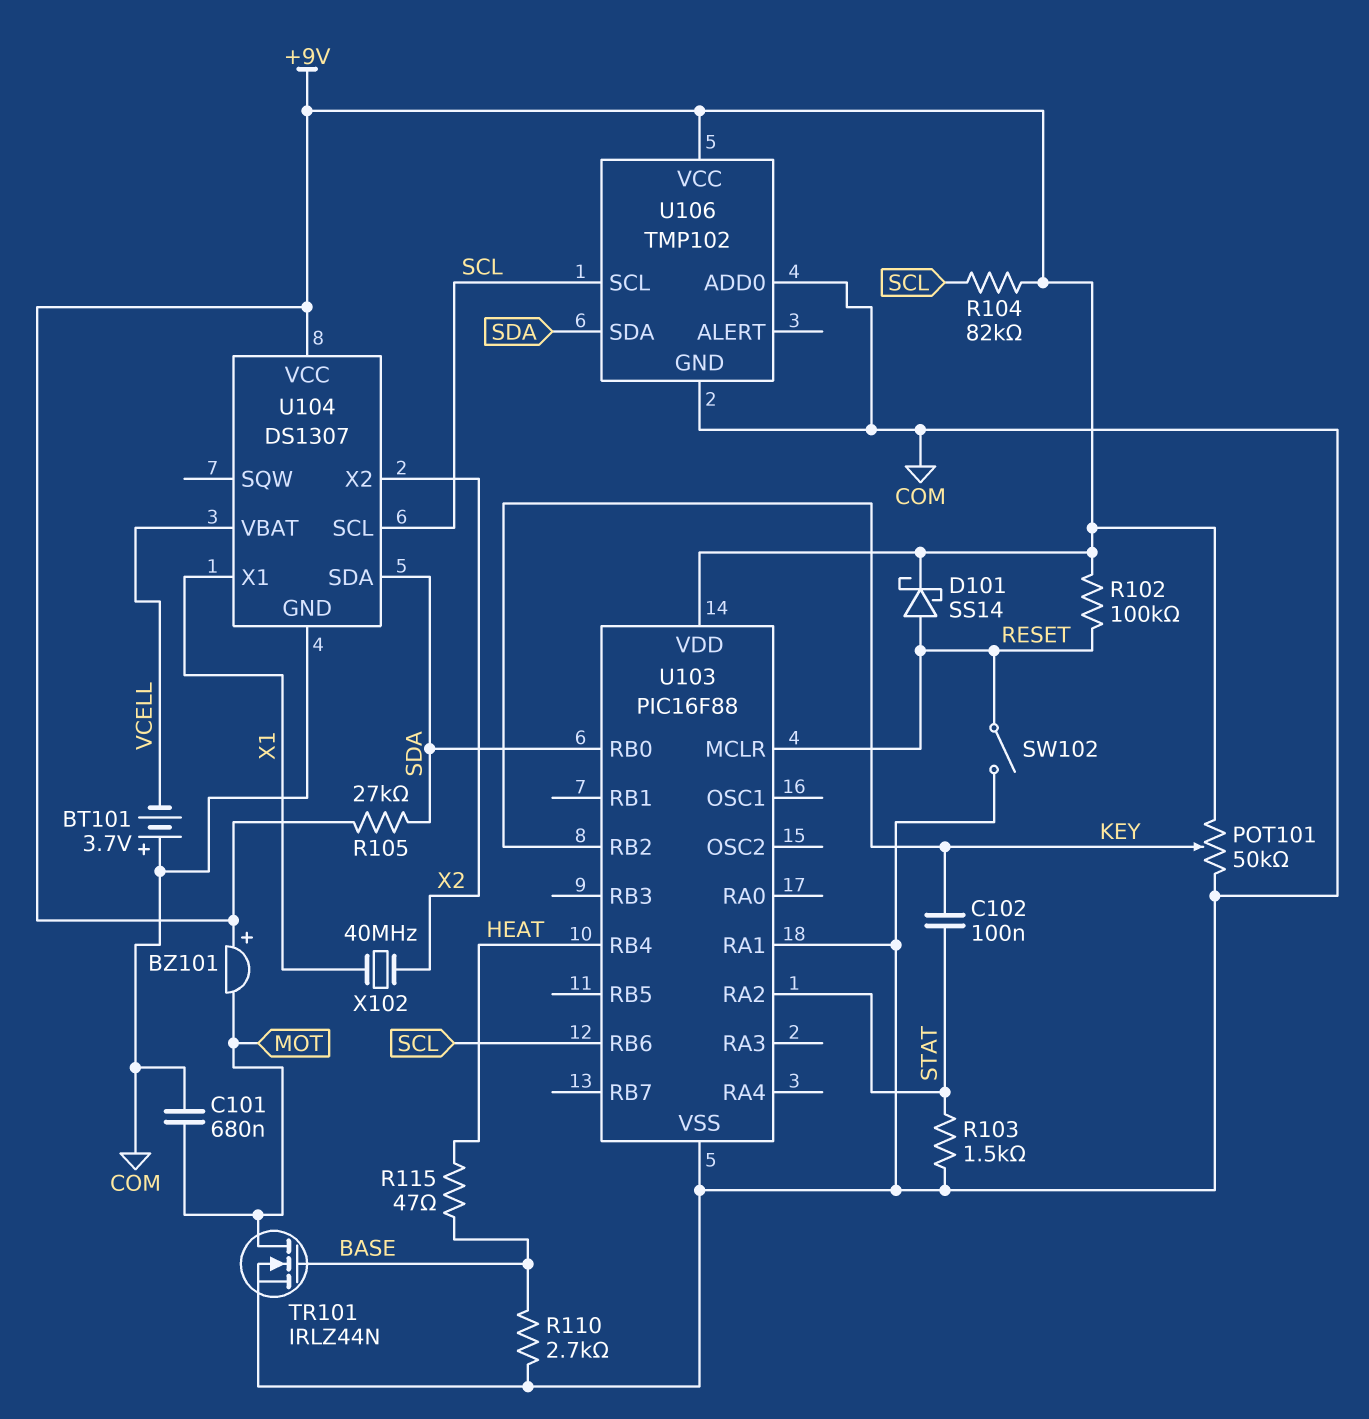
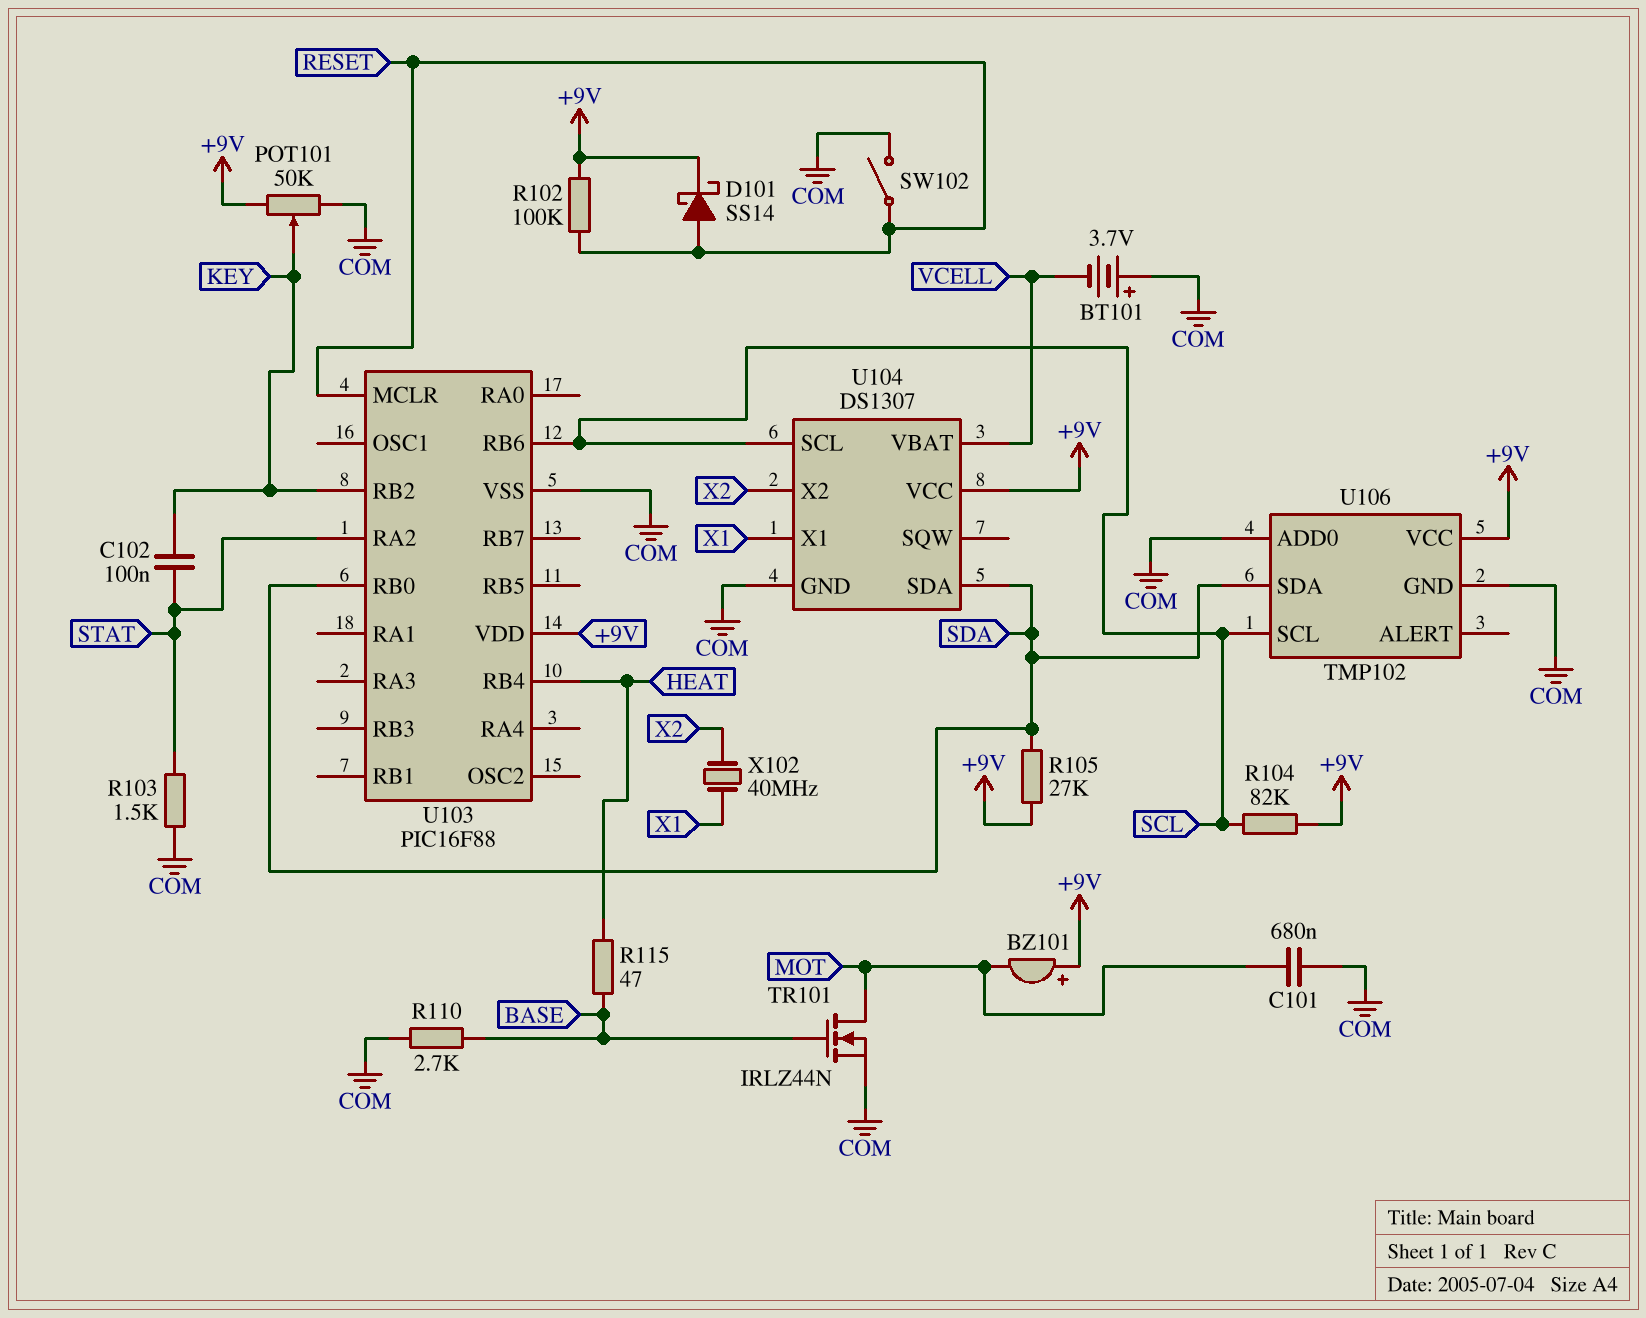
U103 pin RA1: COM -> none

